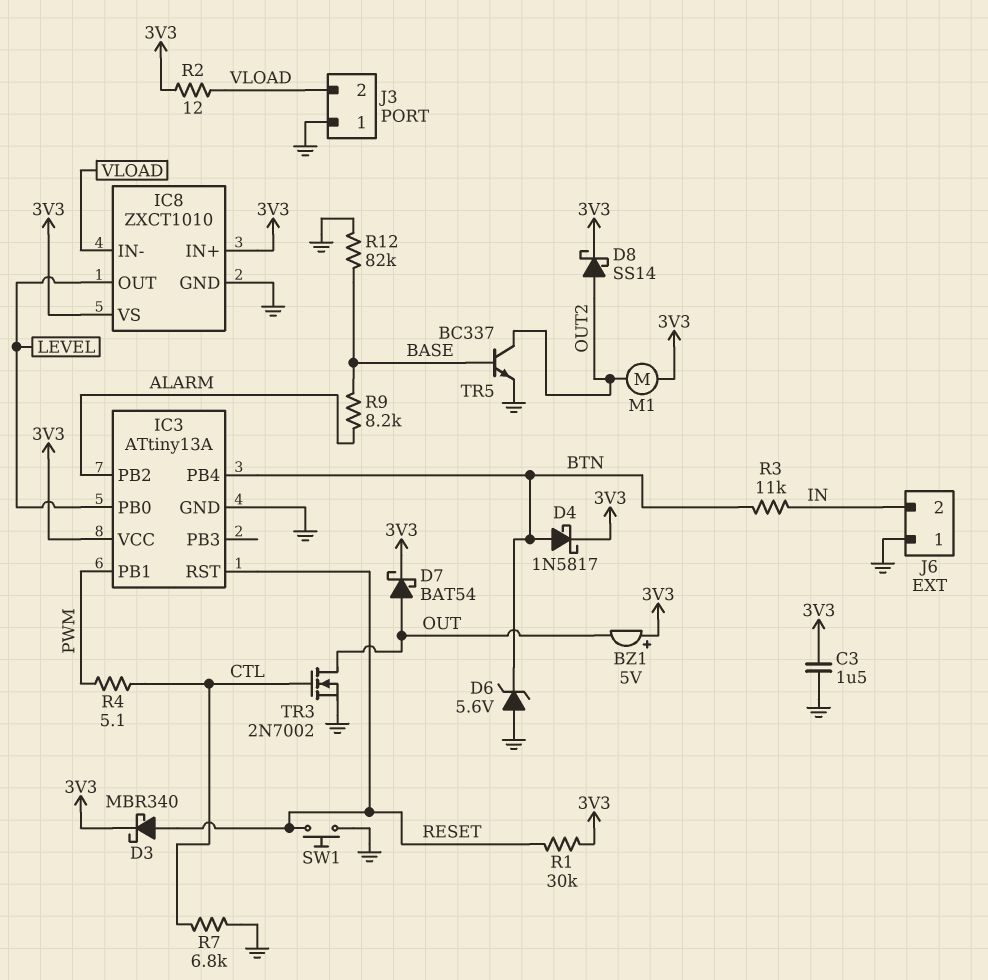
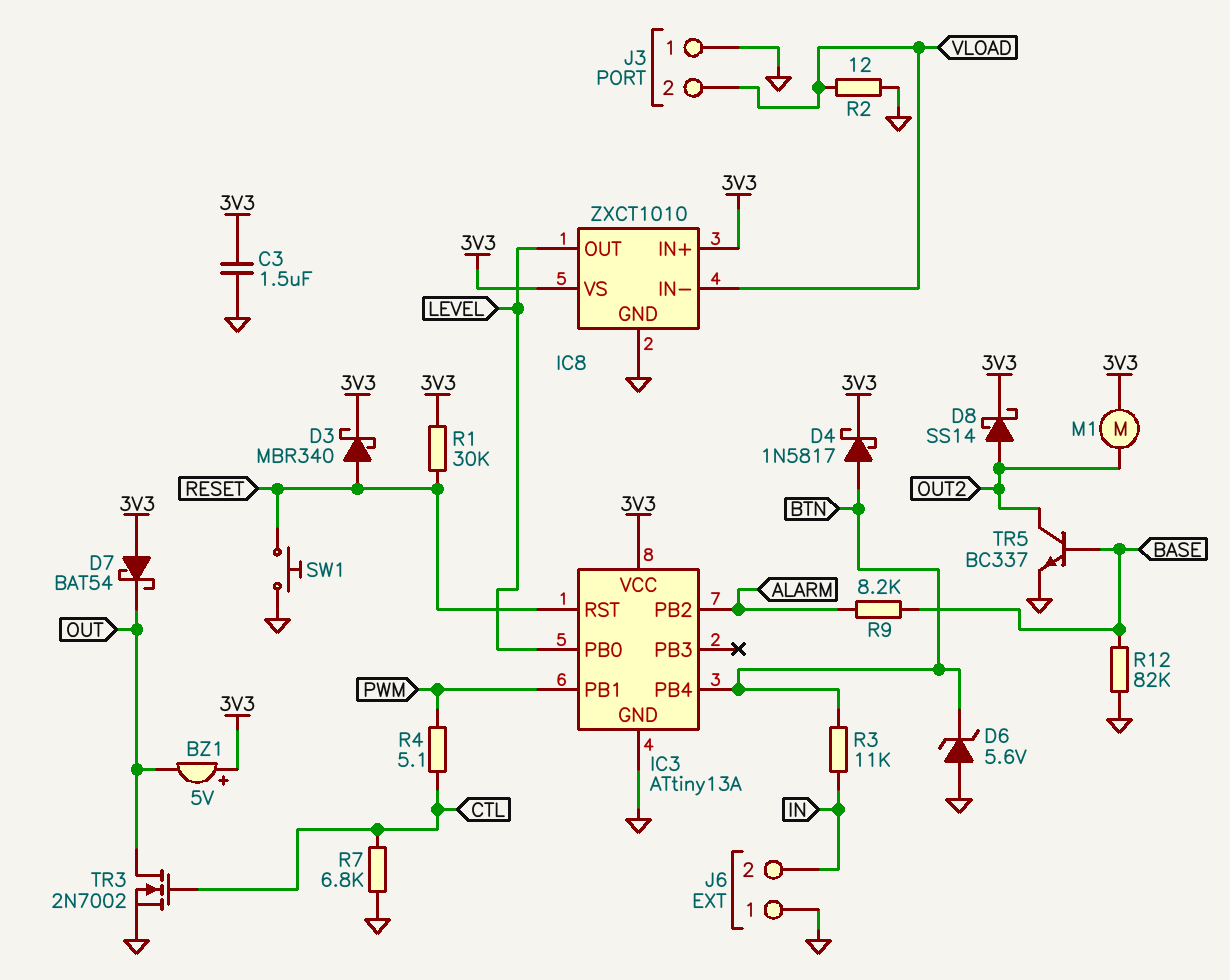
D7: schottky BAT54 (A OUT, K 3V3) -> schottky BAT54 (A 3V3, K OUT)
R2: 12 (3V3, VLOAD) -> 12 (GND, VLOAD)

